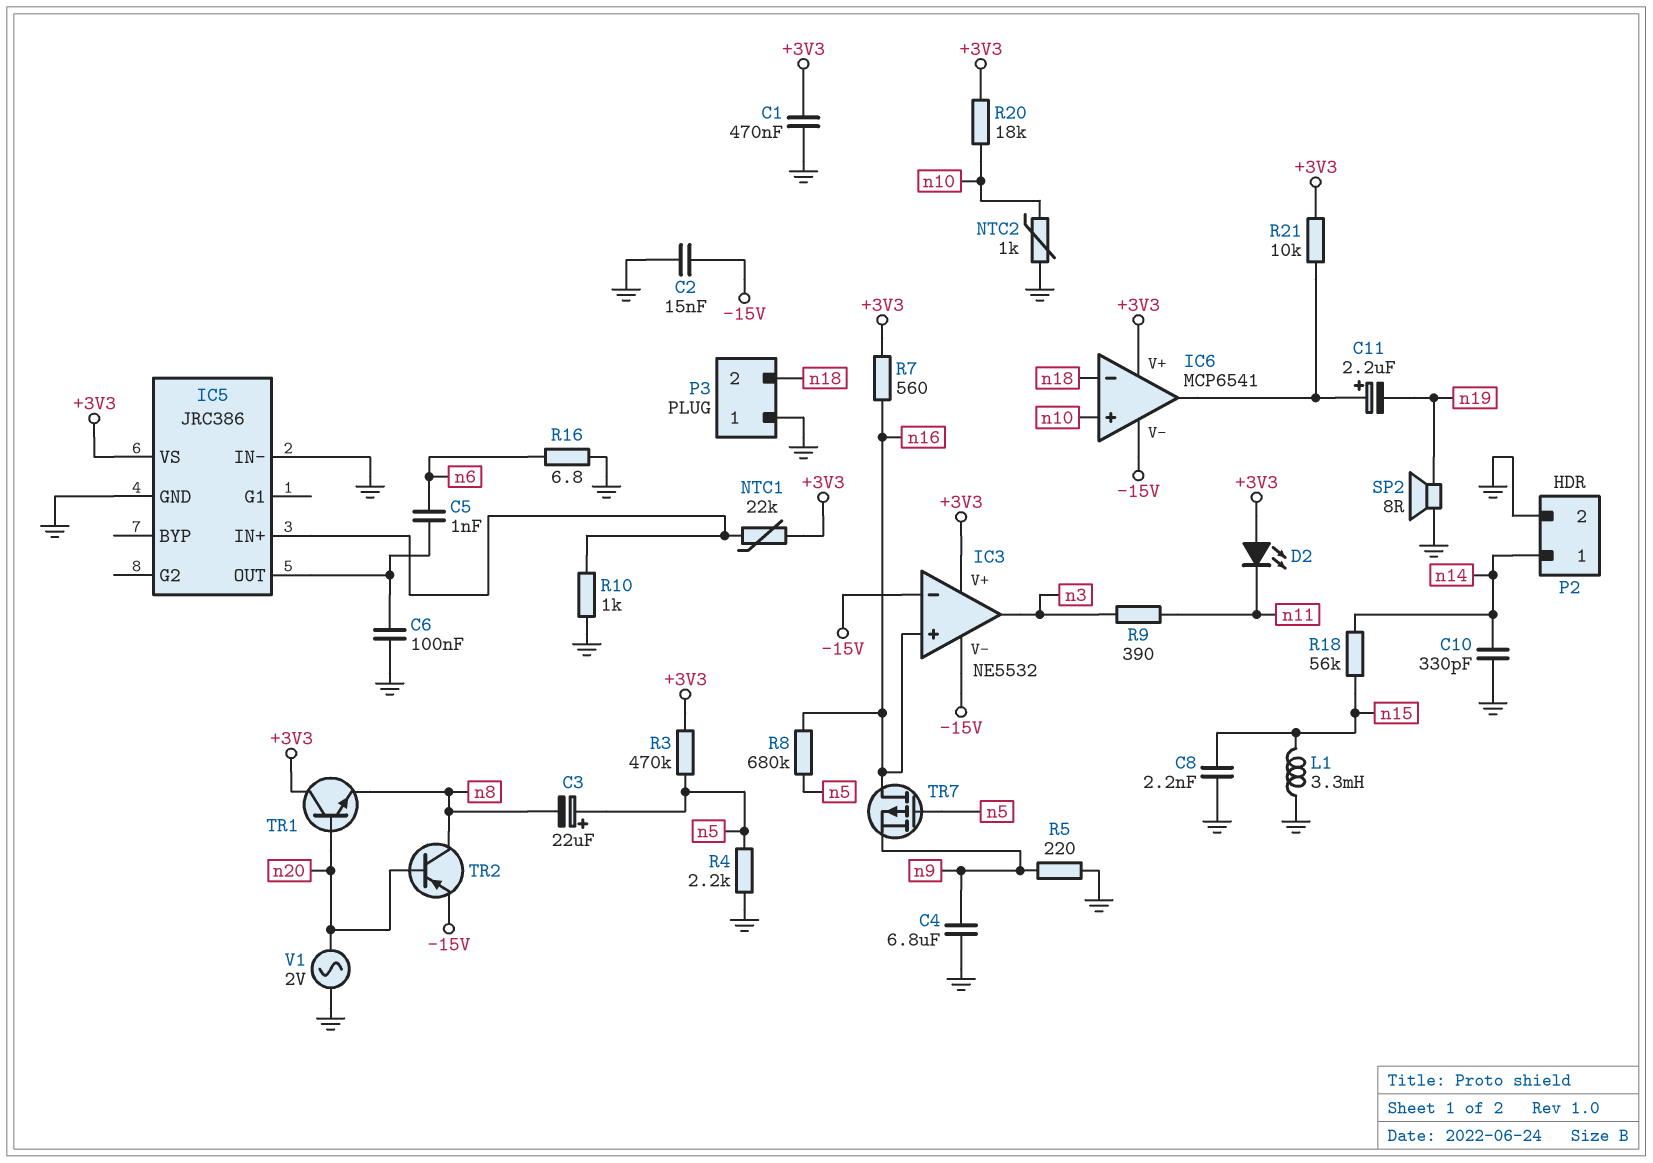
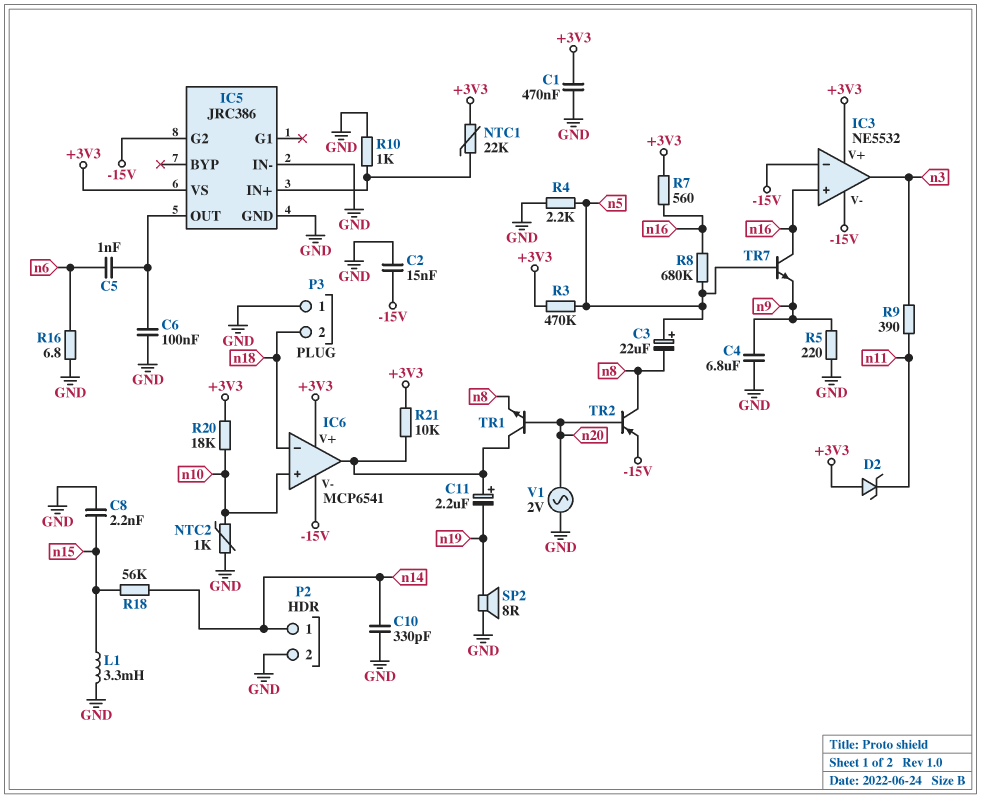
D2: LED (A +3V3, K n11) -> zener (A +3V3, K n11)
IC5 pin G2: none -> -15V
TR1: NPN (B n20, C +3V3, E n8) -> NPN (B n20, C IC6/out, E n8)
TR7: PMOS (G n5, D n16, S n9) -> NPN (B n5, C n16, E n9)

